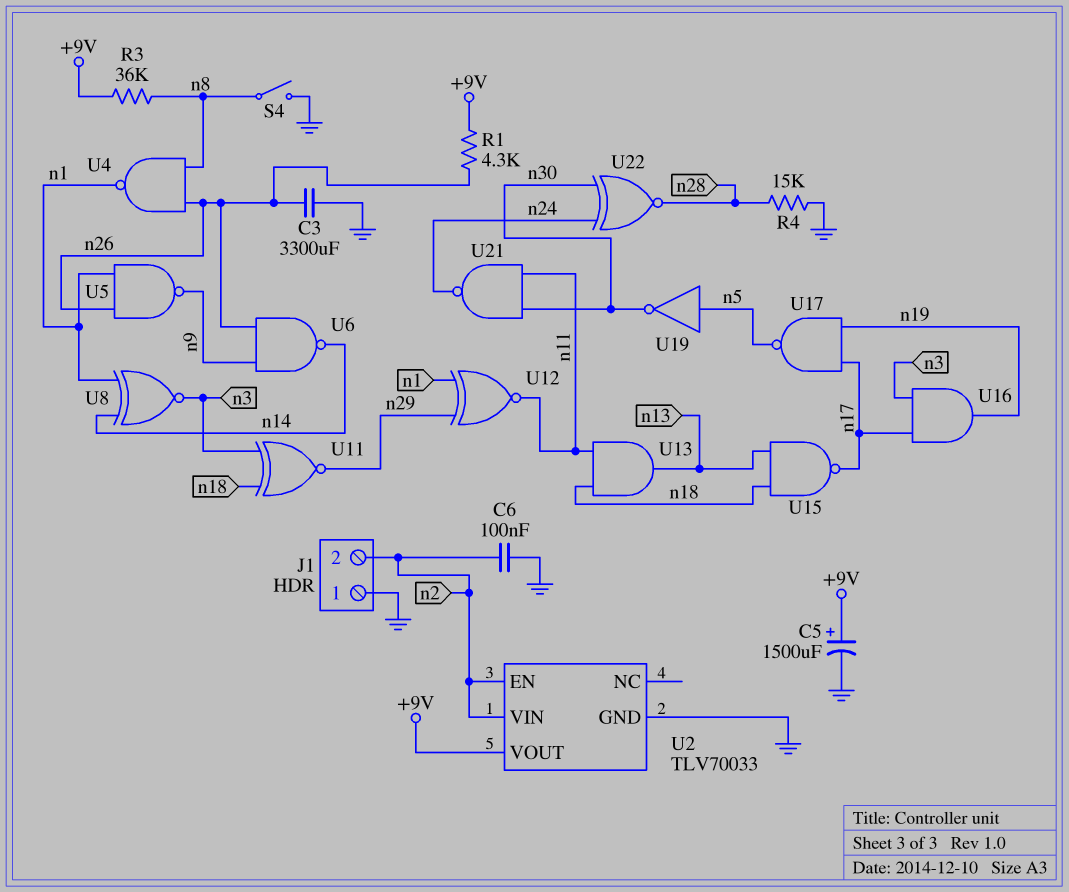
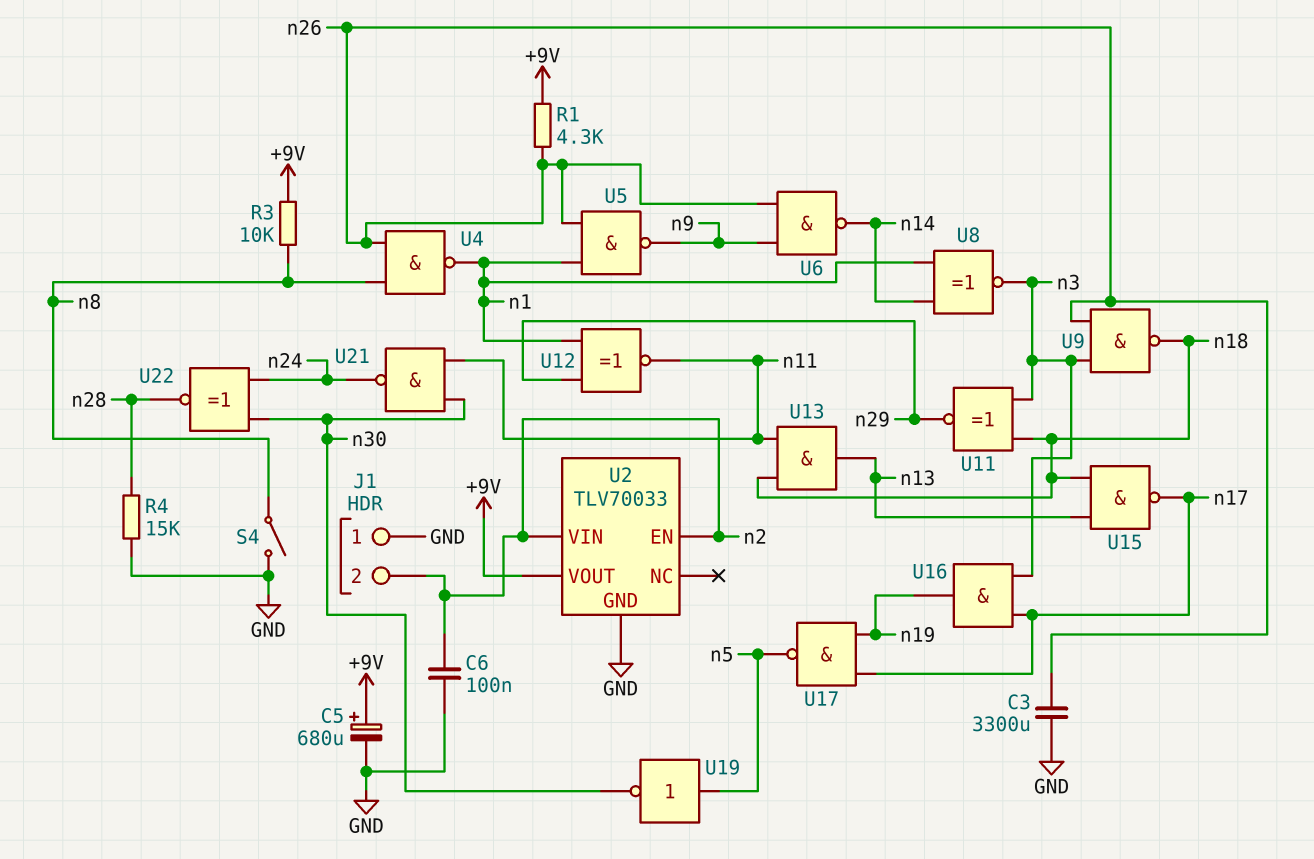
C5: 1500uF (plus +9V, minus GND) -> 680uF (plus +9V, minus GND)
R3: 36k (+9V, n8) -> 10k (+9V, n8)
U9: none -> NAND (in n3, in n26, out n18)

